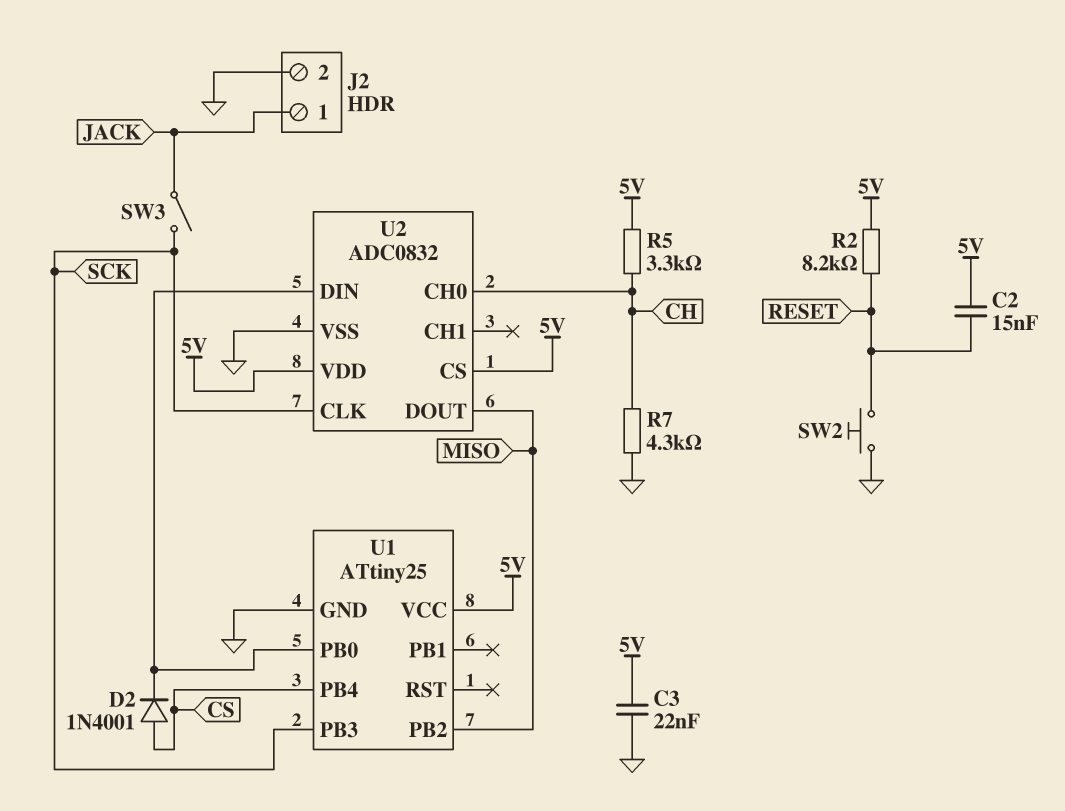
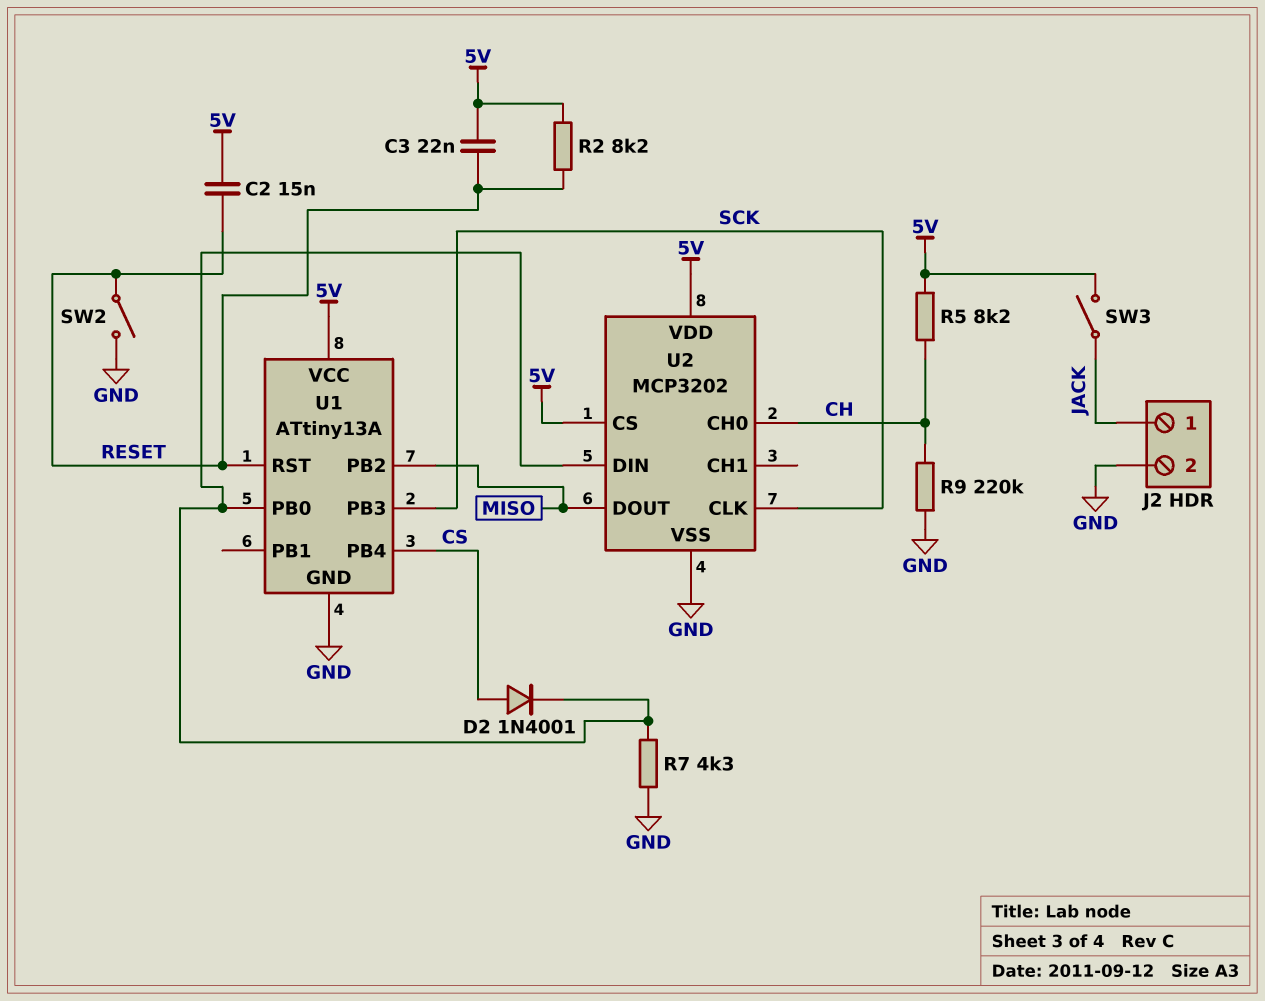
C3: 22nF (5V, GND) -> 22nF (5V, RESET)
R5: 3.3k (5V, CH) -> 8.2k (5V, CH)
R7: 4.3k (CH, GND) -> 4.3k (GND, U1/PB0)
R9: none -> 220k (CH, GND)
SW2: button (GND, RESET) -> switch (GND, RESET)
SW3: switch (JACK, SCK) -> switch (5V, JACK)
U1: ATtiny25 -> ATtiny13A
U1 pin RST: none -> RESET
U2: ADC0832 -> MCP3202

